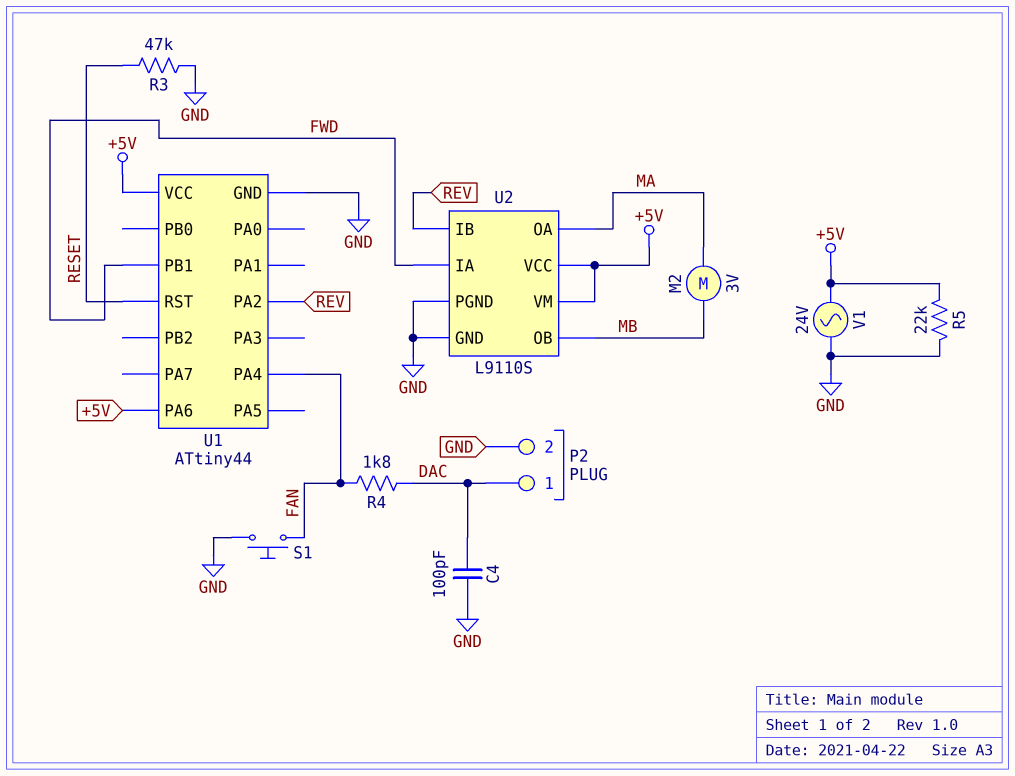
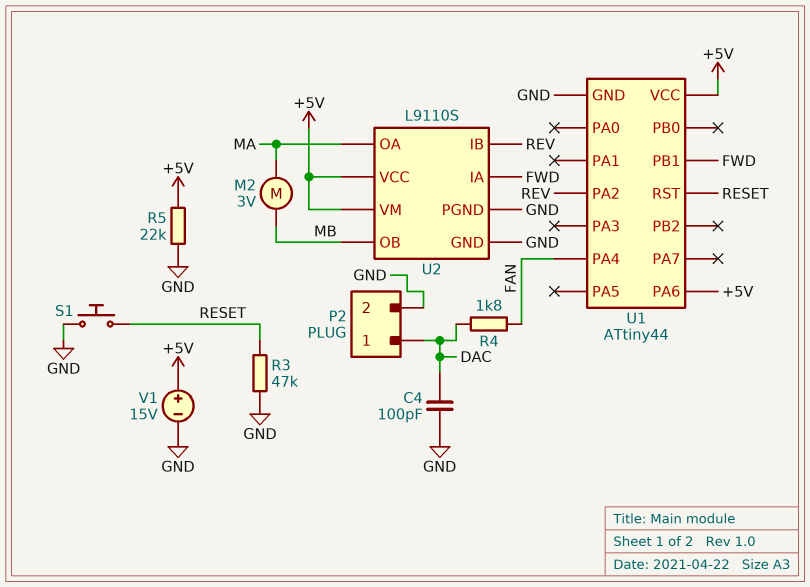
S1: button (FAN, GND) -> button (GND, RESET)
V1: AC 24V (+5V, GND) -> 15V (plus +5V, minus GND)

